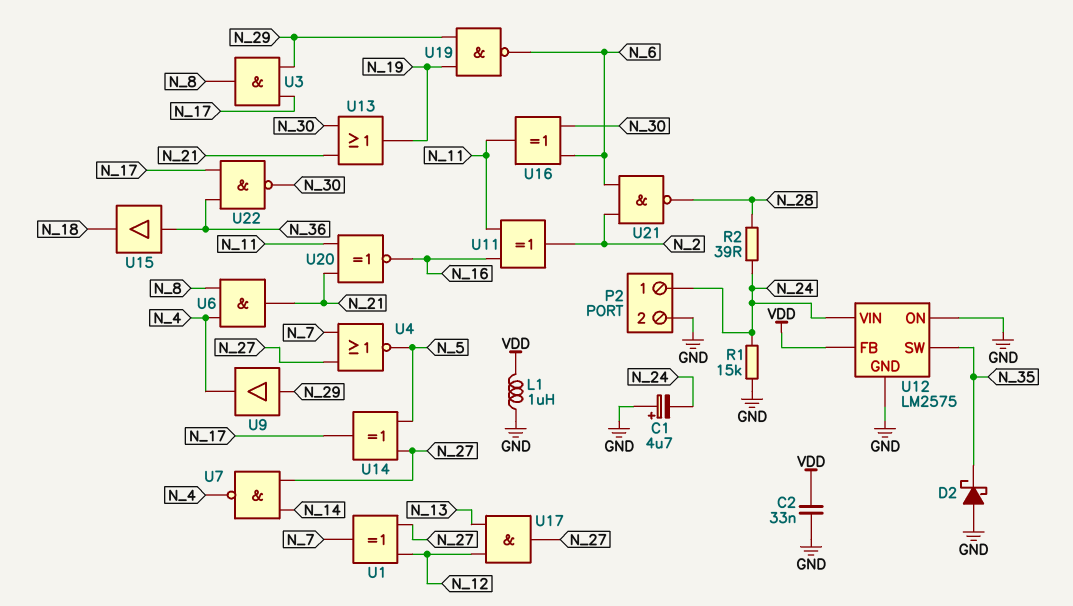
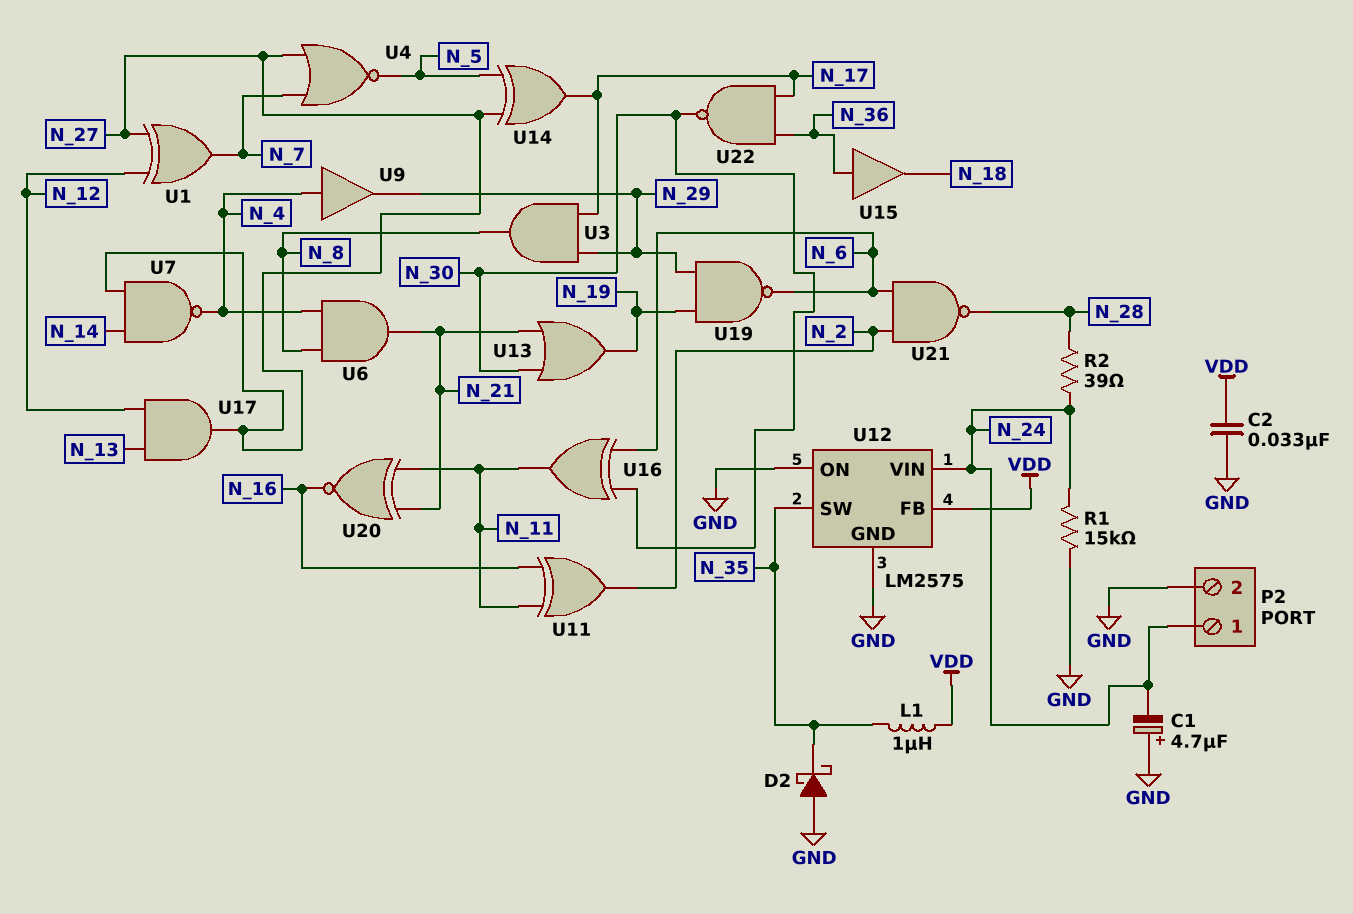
L1: 1uH (GND, VDD) -> 1uH (N_35, VDD)
U9: buffer (in N_29, out N_4) -> buffer (in N_4, out N_29)

